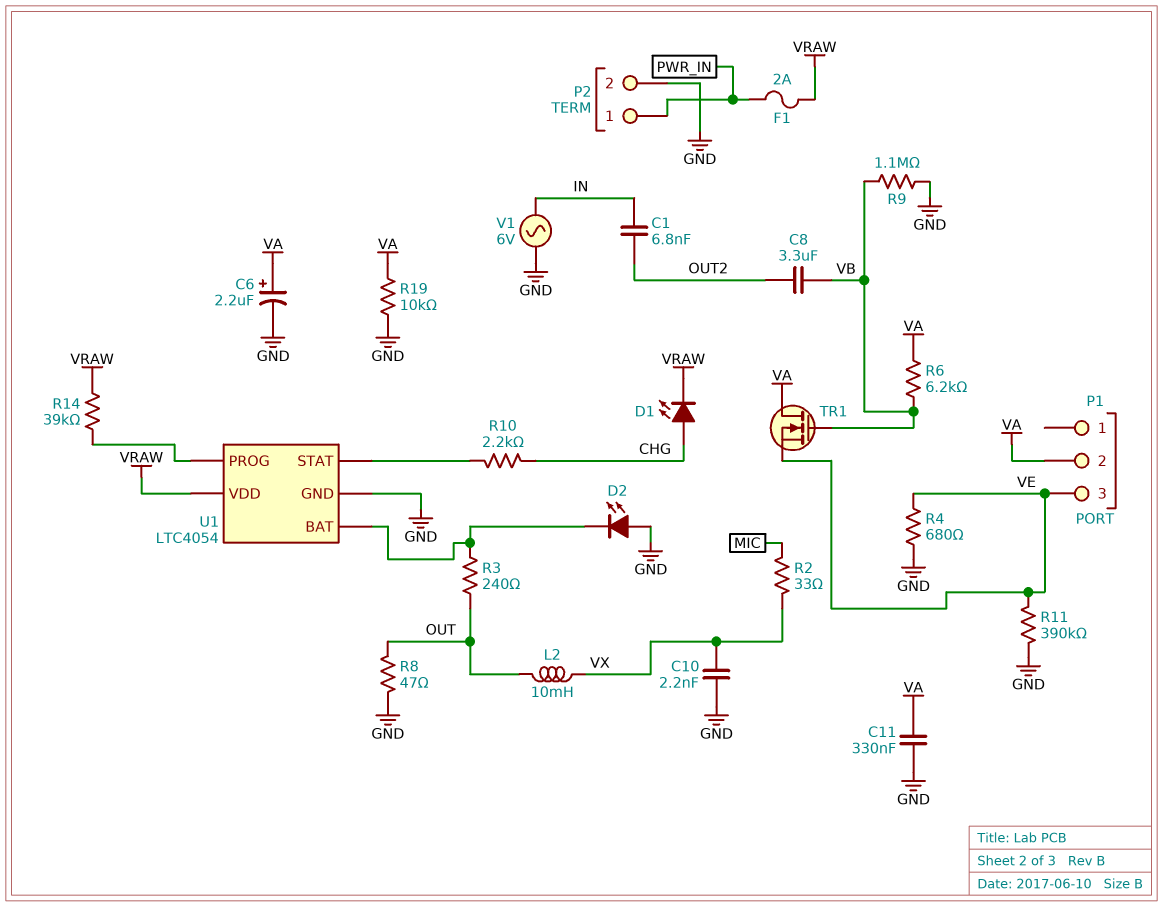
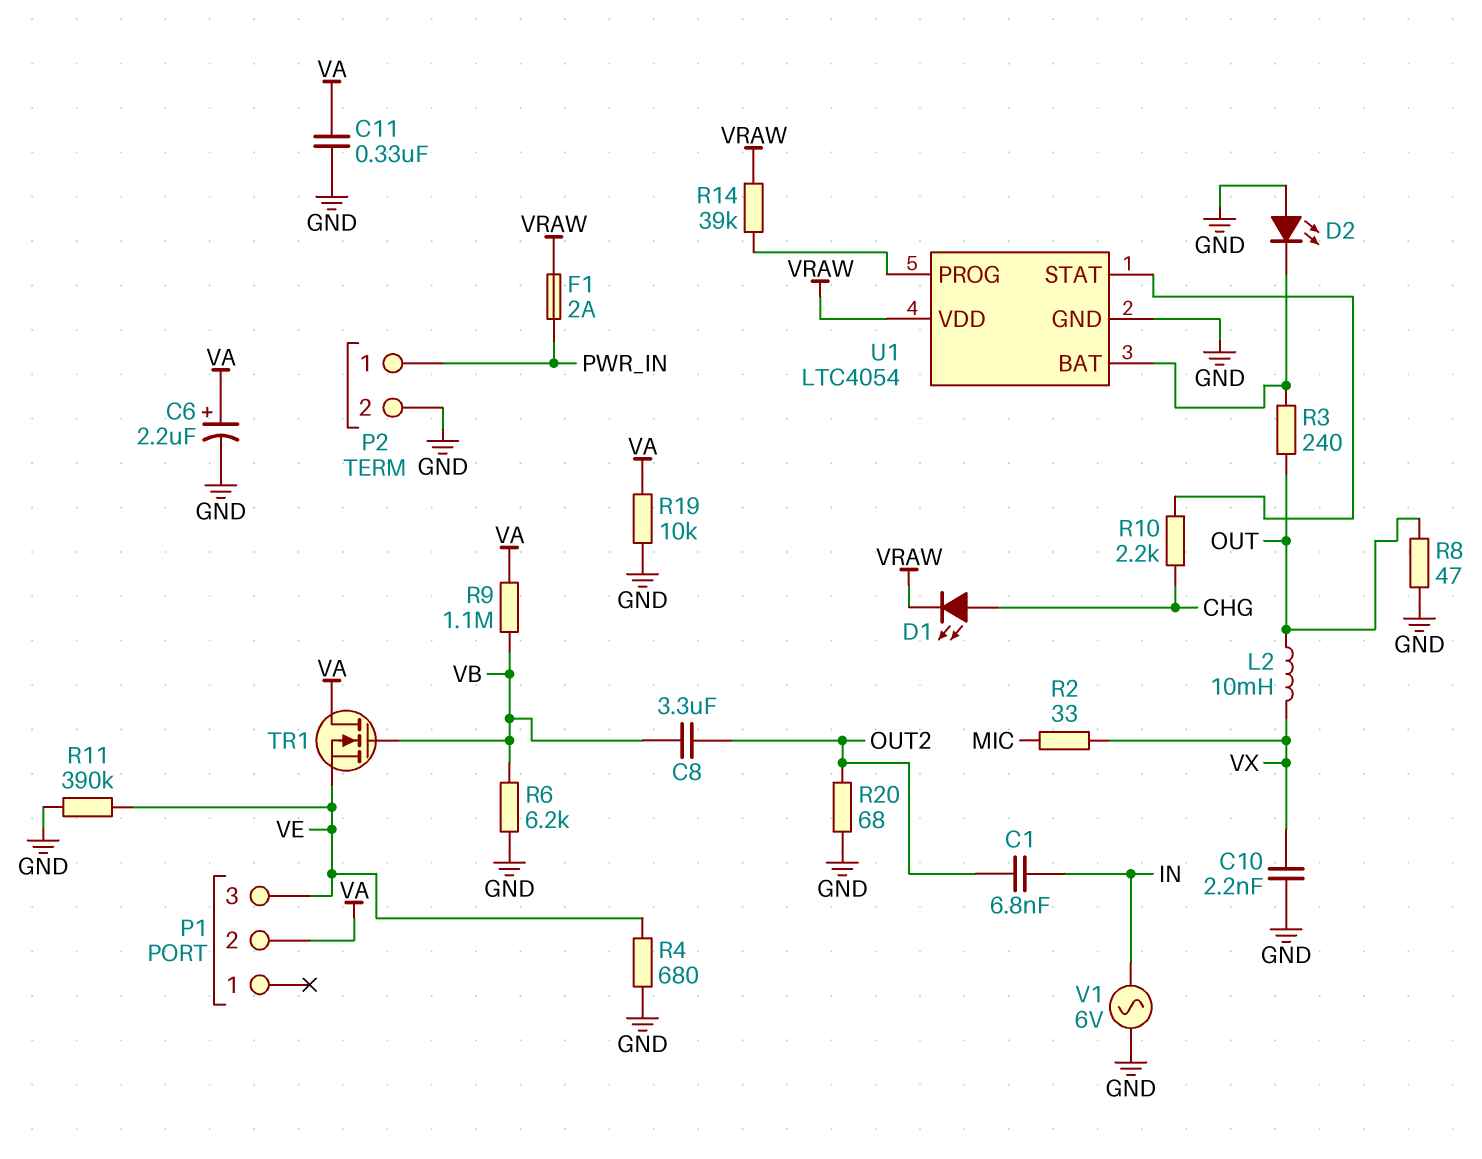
R6: 6.2k (VA, VB) -> 6.2k (GND, VB)
R9: 1.1M (GND, VB) -> 1.1M (VA, VB)
R20: none -> 68 (GND, OUT2)

